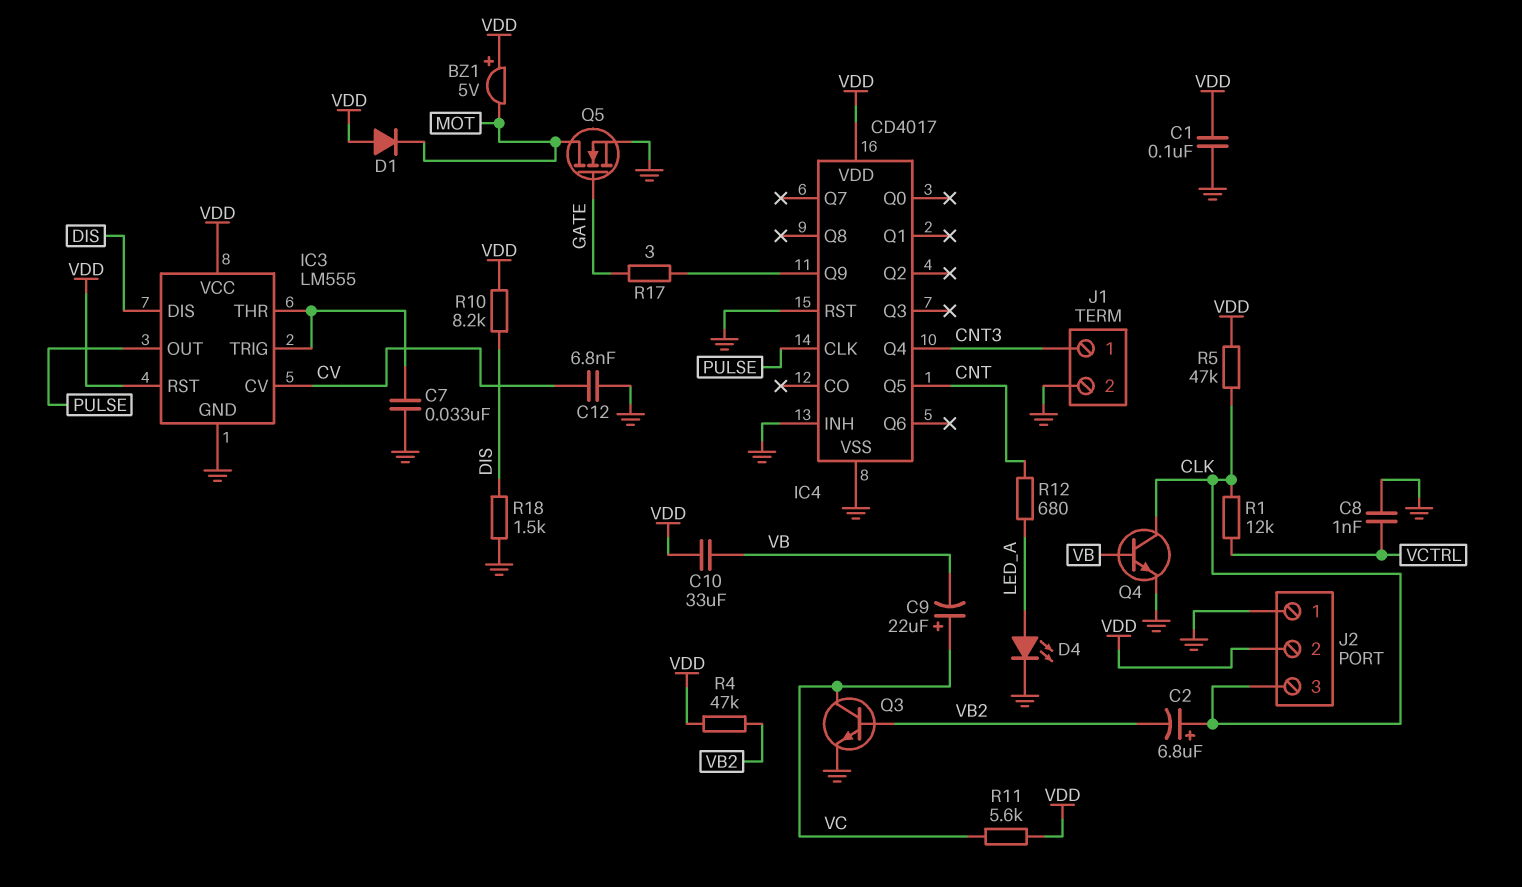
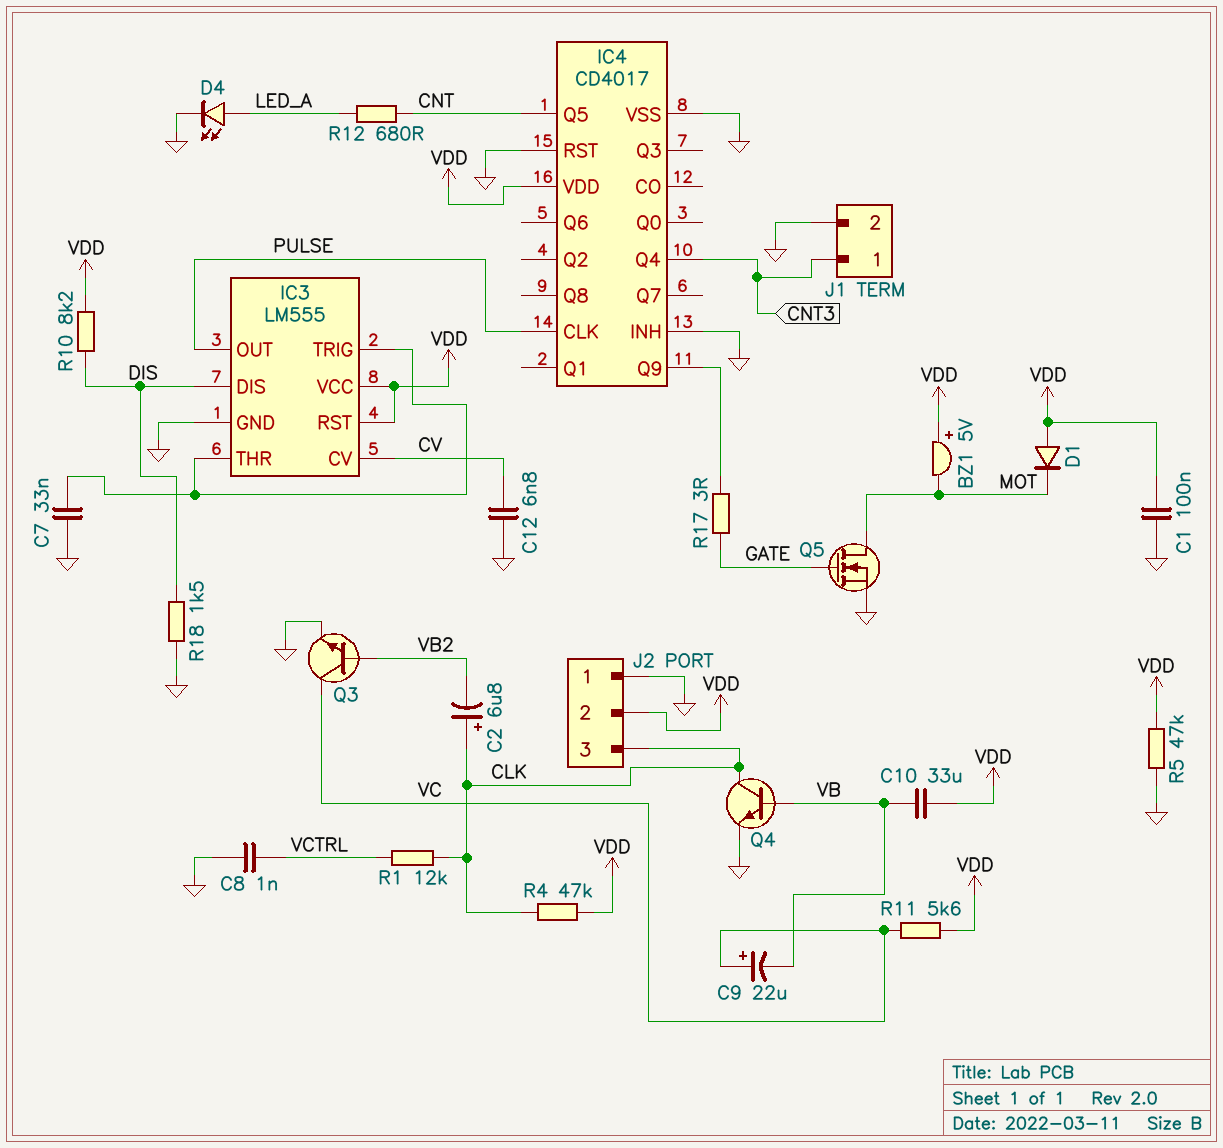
R4: 47k (VB2, VDD) -> 47k (CLK, VDD)
R5: 47k (CLK, VDD) -> 47k (GND, VDD)

